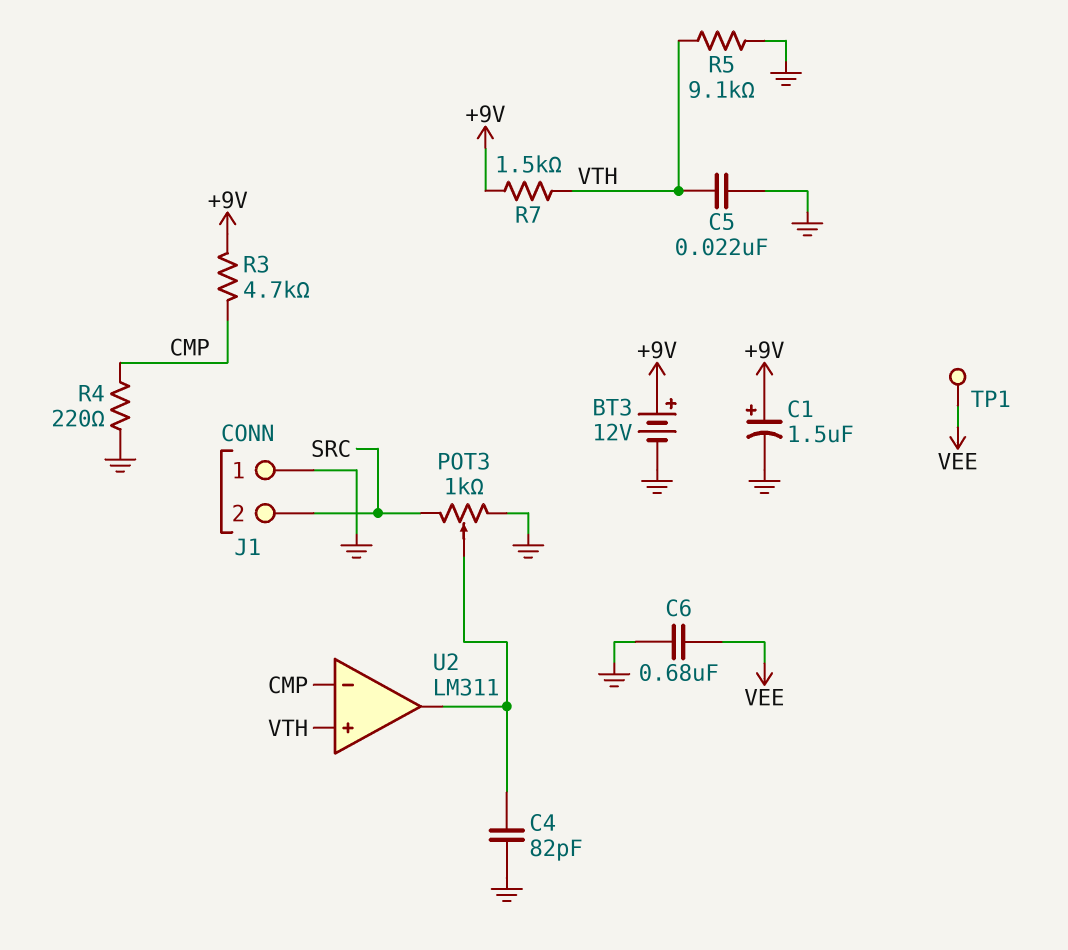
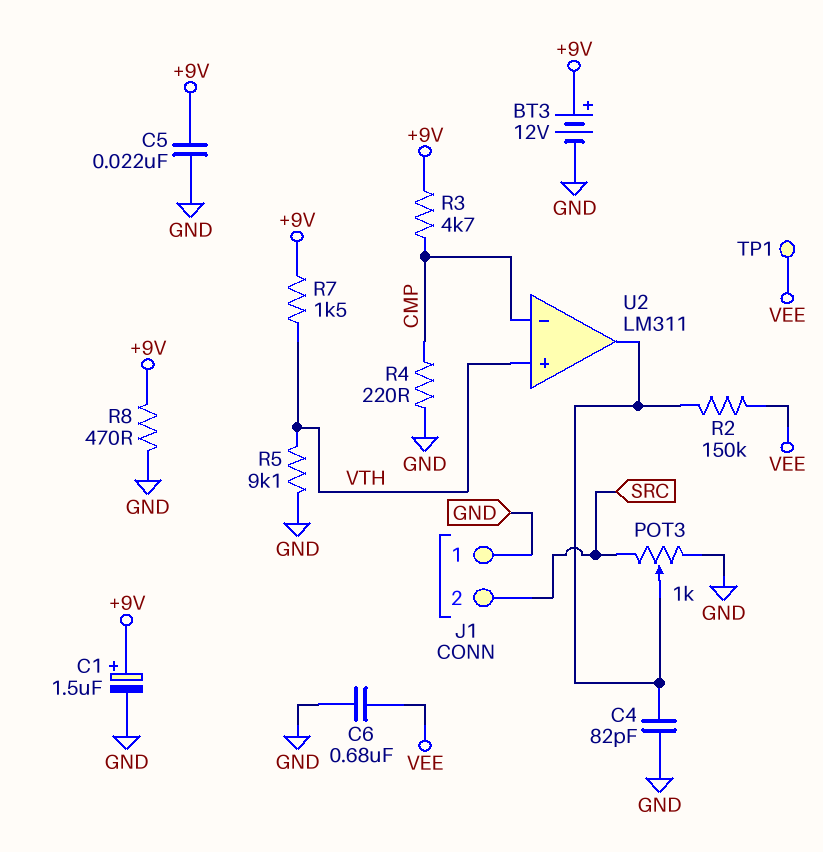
C5: 22nF (GND, VTH) -> 22nF (+9V, GND)
R2: none -> 150k (U2/out, VEE)
R8: none -> 470 (+9V, GND)

